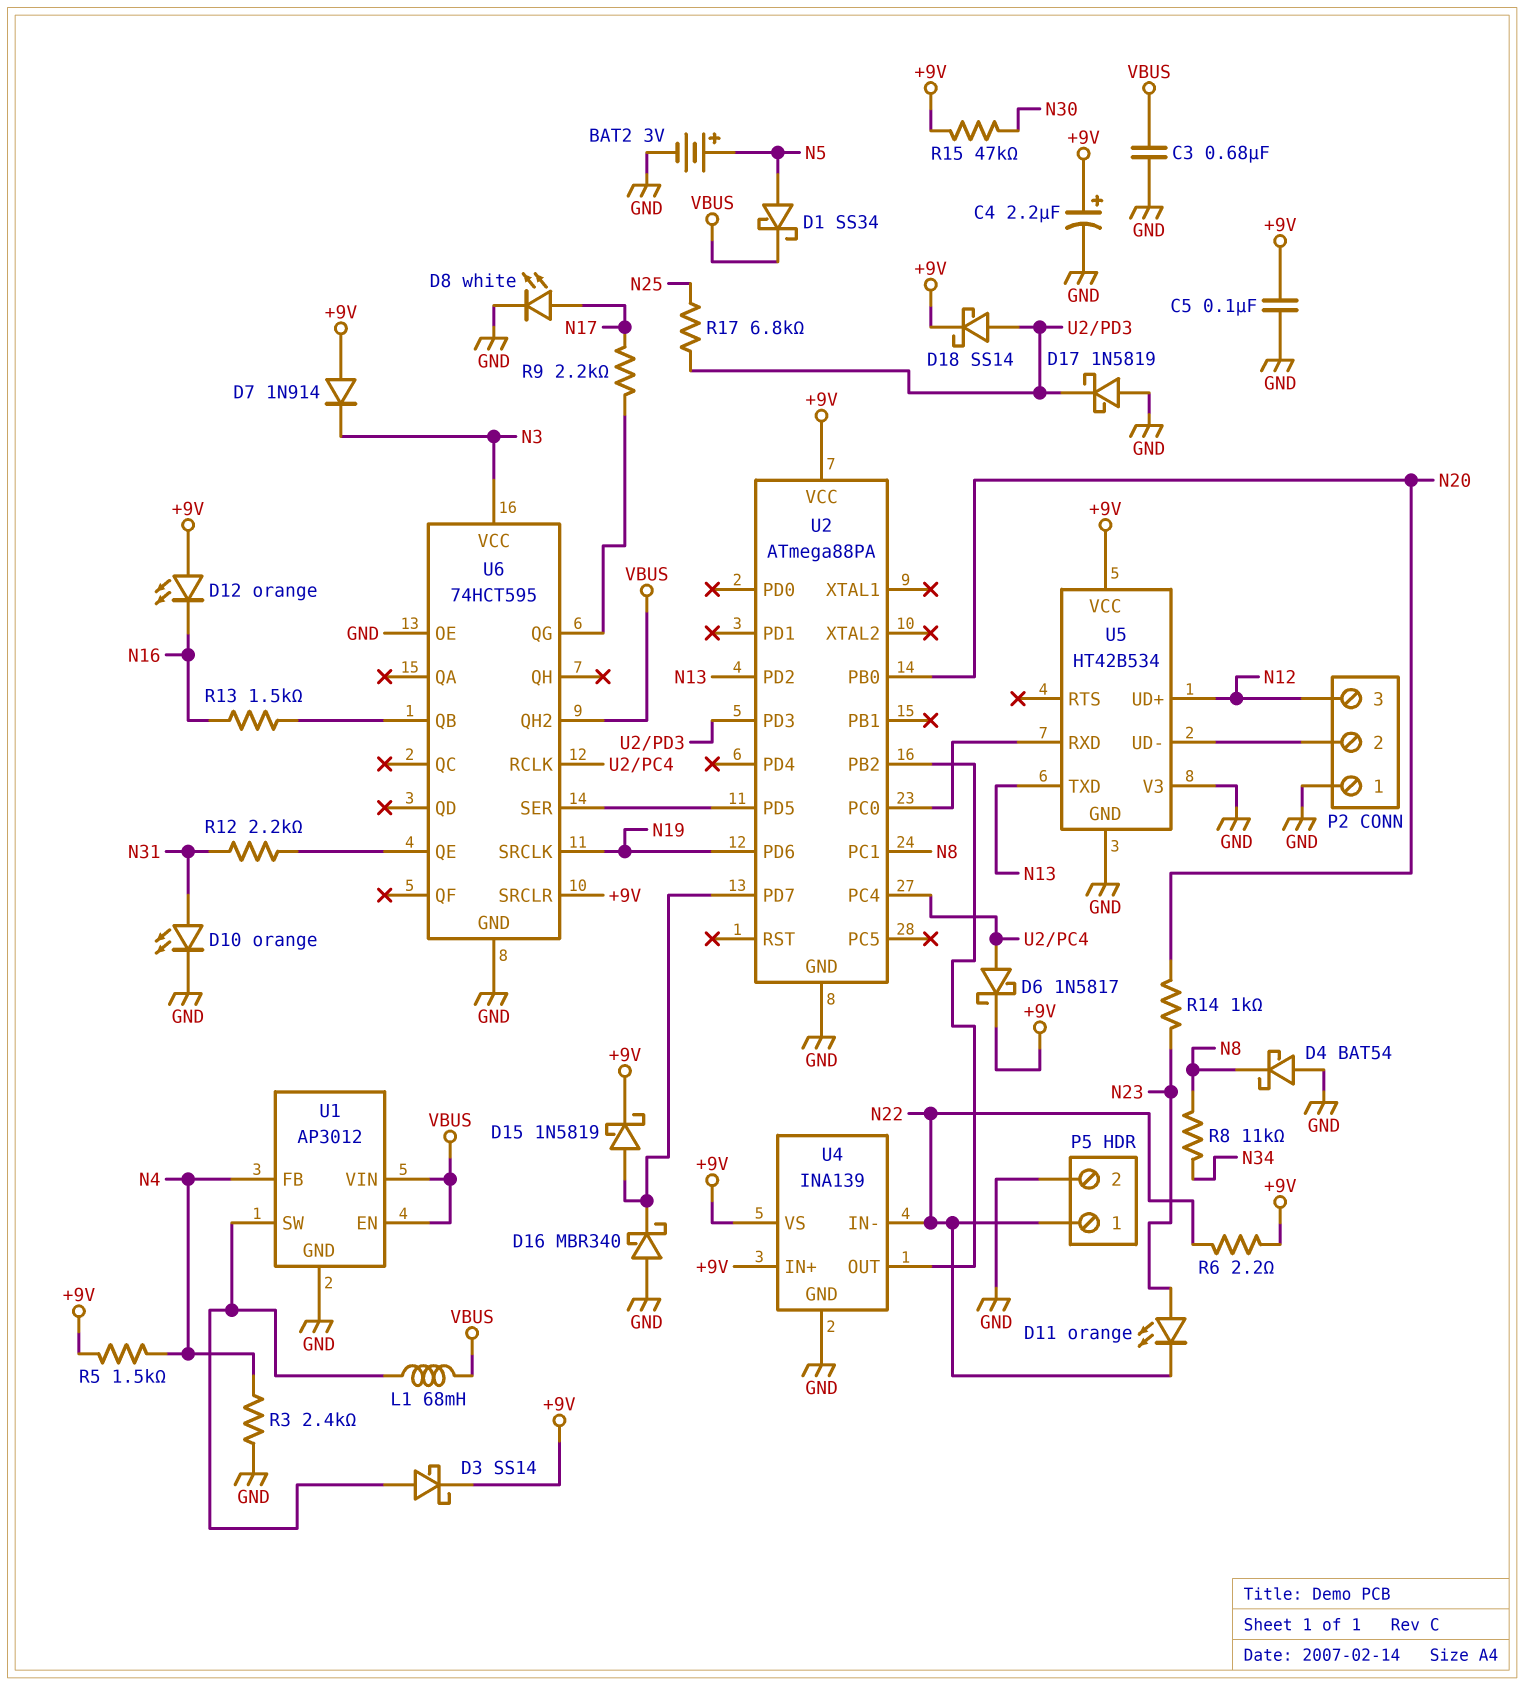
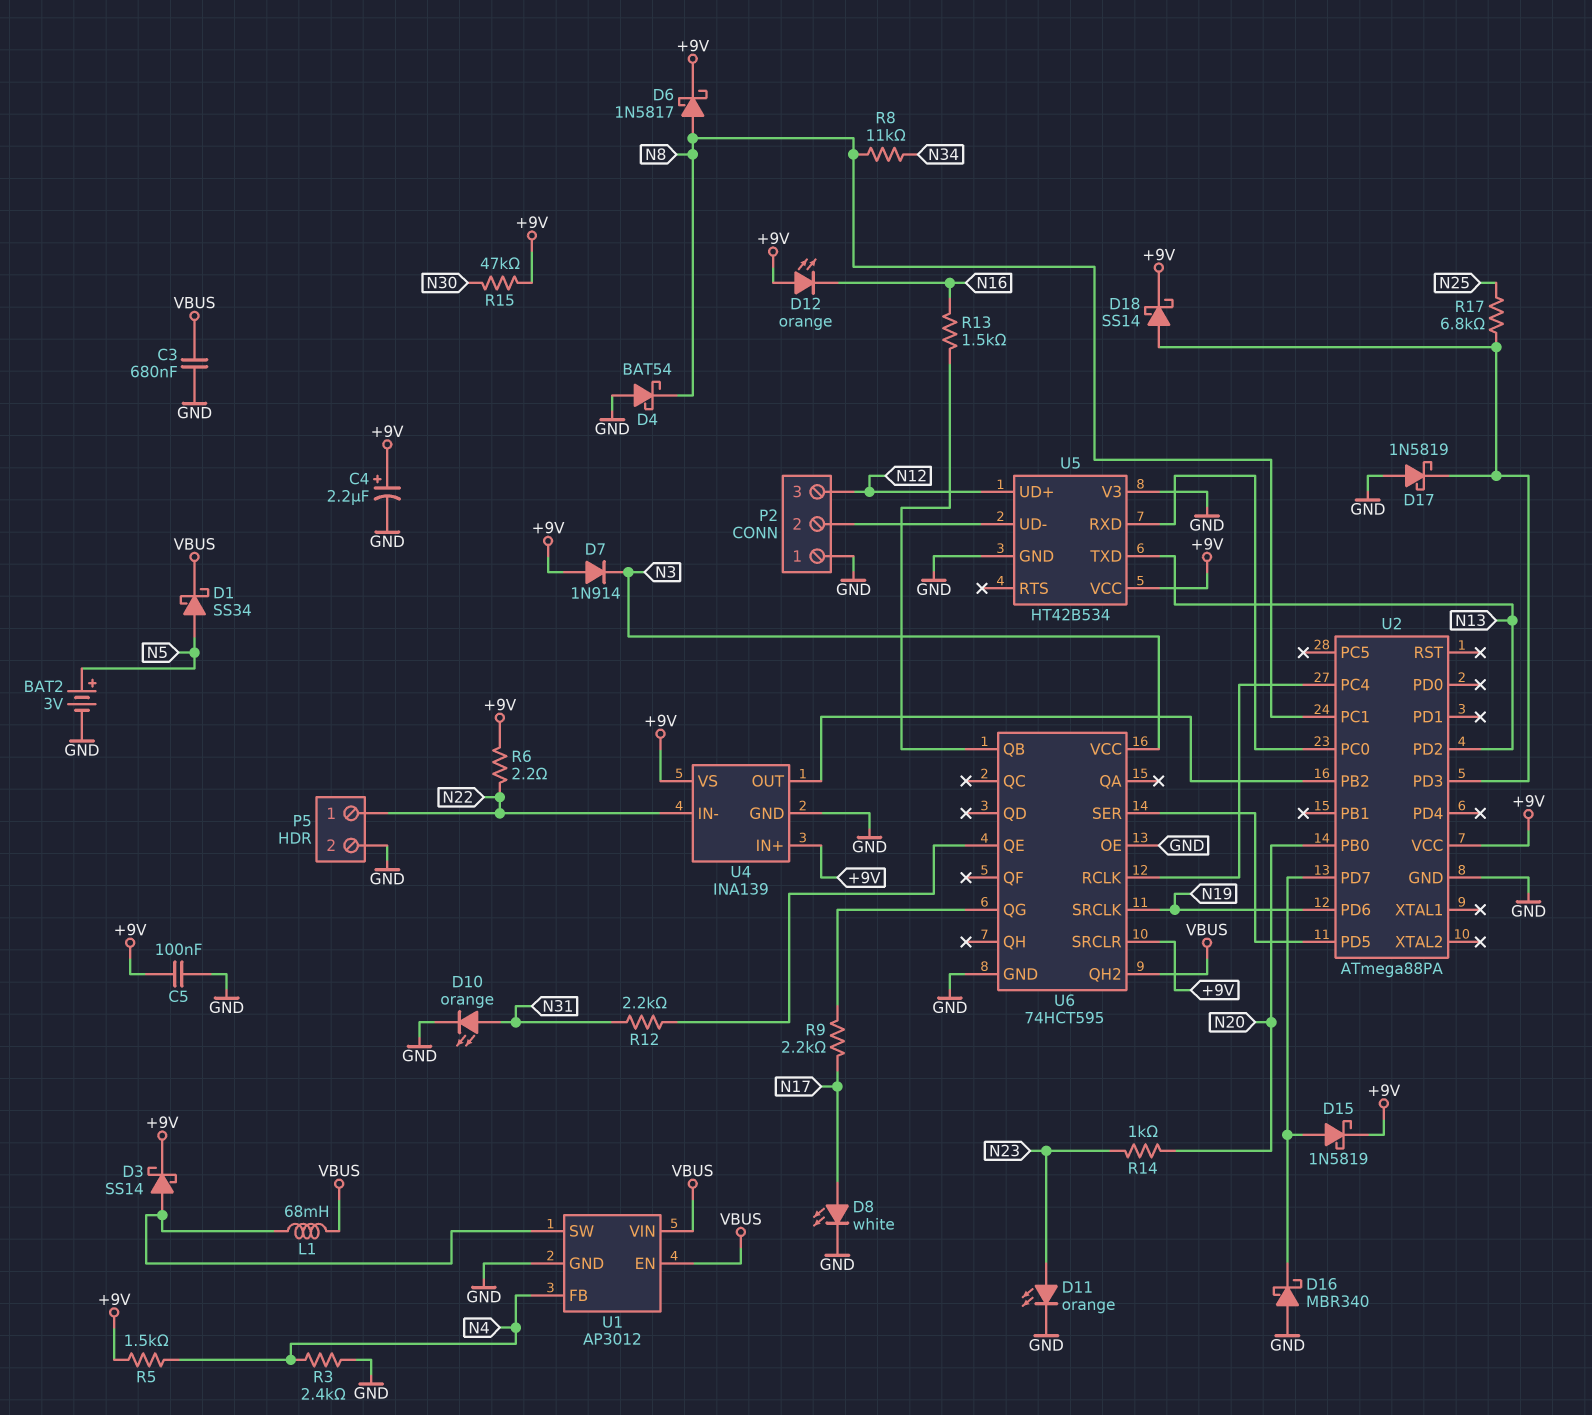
D6: schottky 1N5817 (A U2/PC4, K +9V) -> schottky 1N5817 (A N8, K +9V)
D11: LED orange (A N23, K N22) -> LED orange (A N23, K GND)

